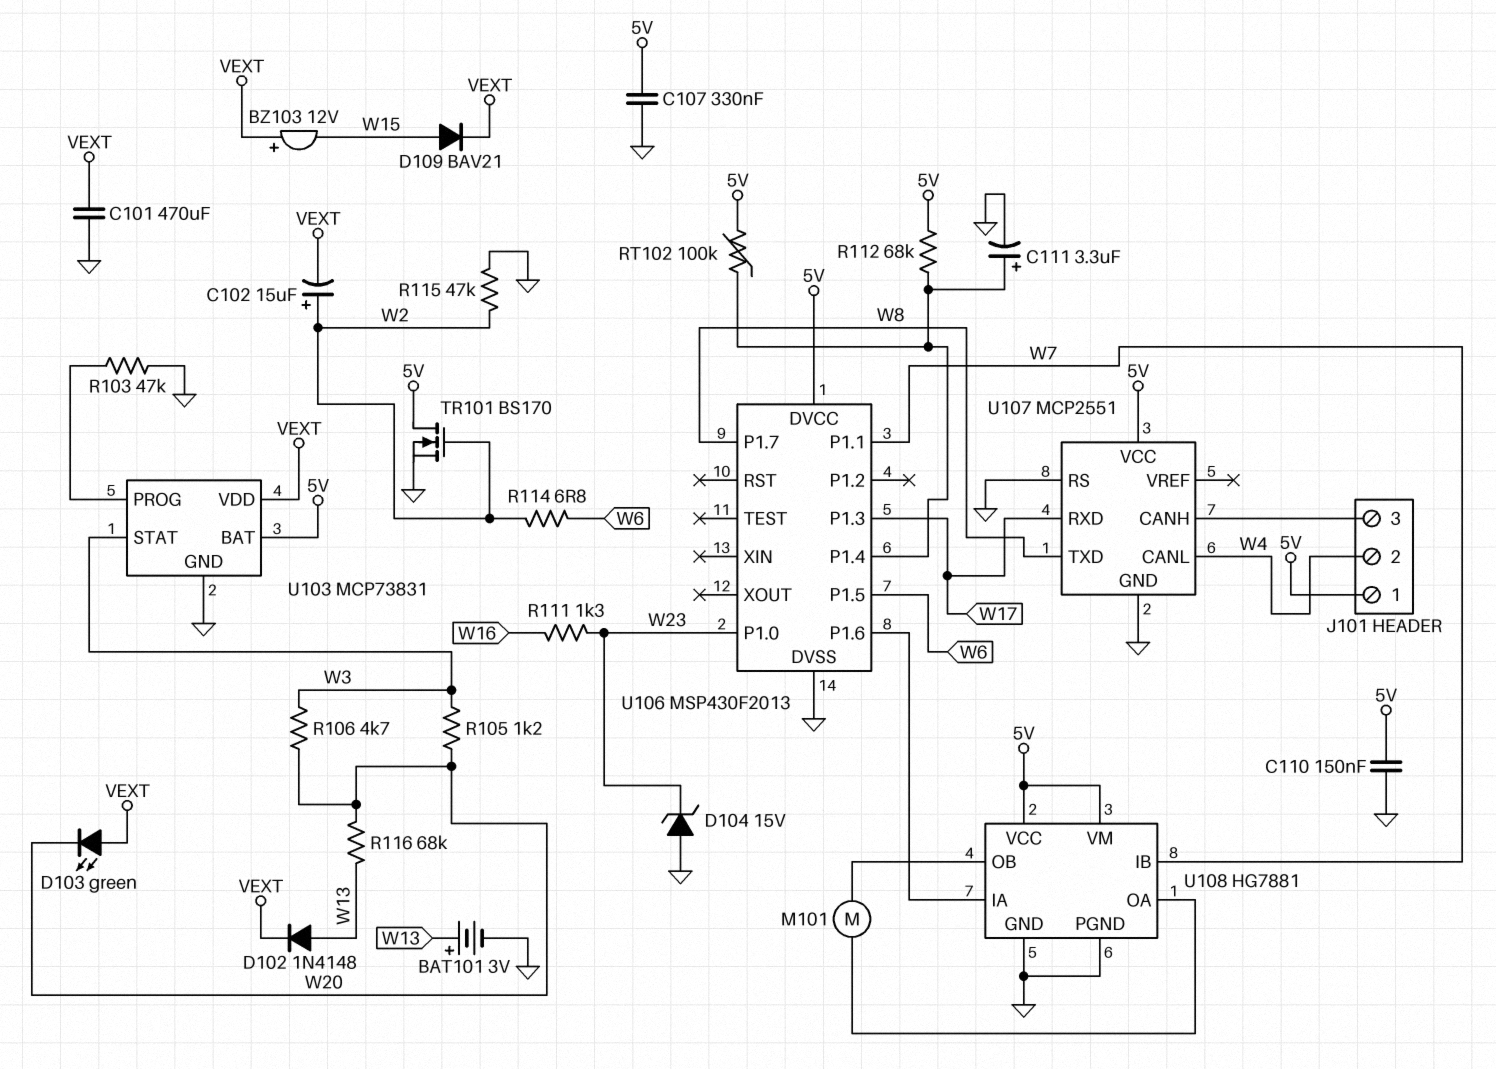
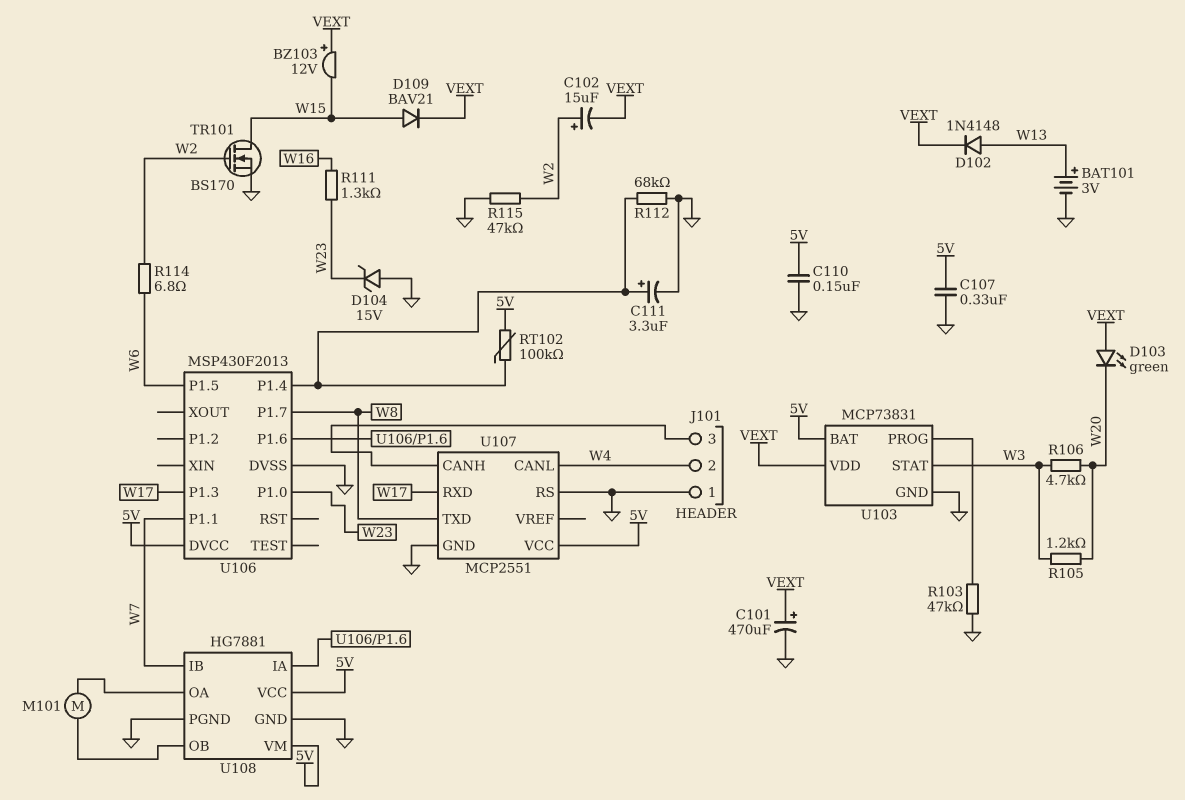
C101: 470uF (GND, VEXT) -> 470uF (plus VEXT, minus GND)
J101 pin 1: 5V -> GND
R112: 68k (5V, U106/P1.4) -> 68k (GND, U106/P1.4)
R116: 68k (W13, W20) -> none
TR101: NMOS BS170 (G W2, D 5V, S GND) -> NMOS BS170 (G W2, D W15, S GND)

